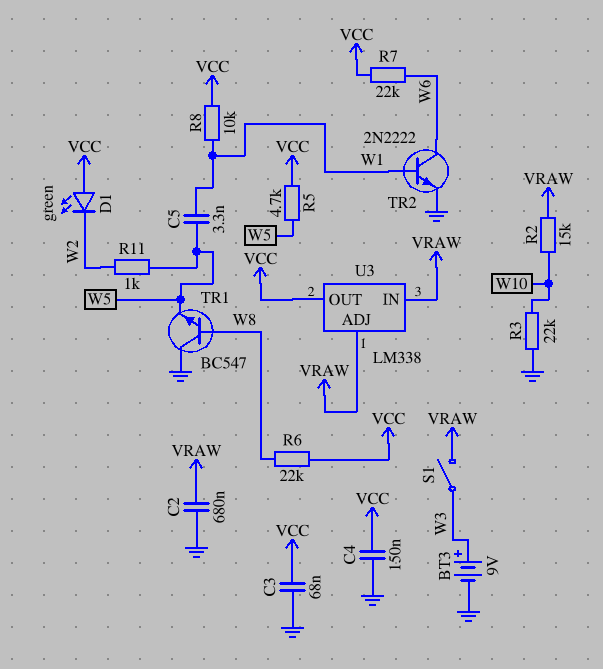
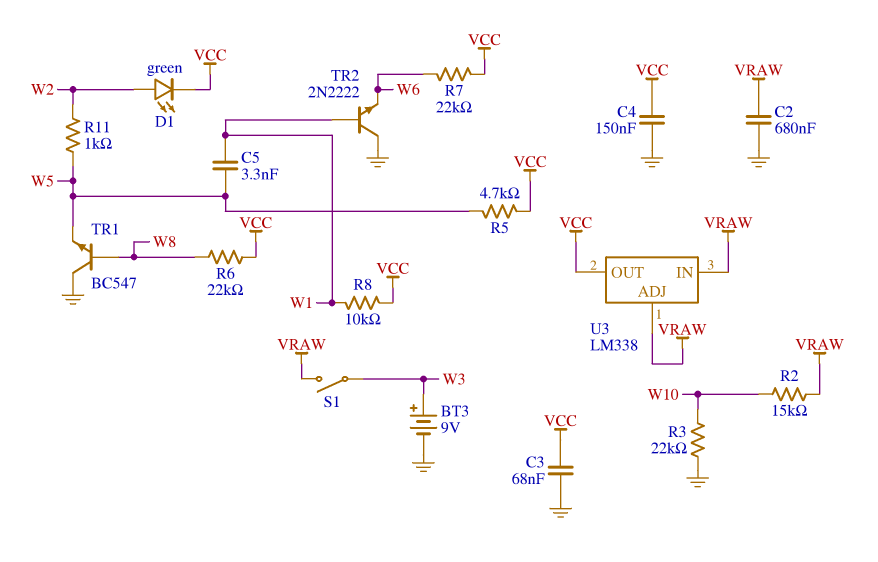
D1: LED green (A VCC, K W2) -> LED green (A W2, K VCC)
TR2: NPN 2N2222 (B W1, C W6, E GND) -> NPN 2N2222 (B W1, C GND, E W6)

